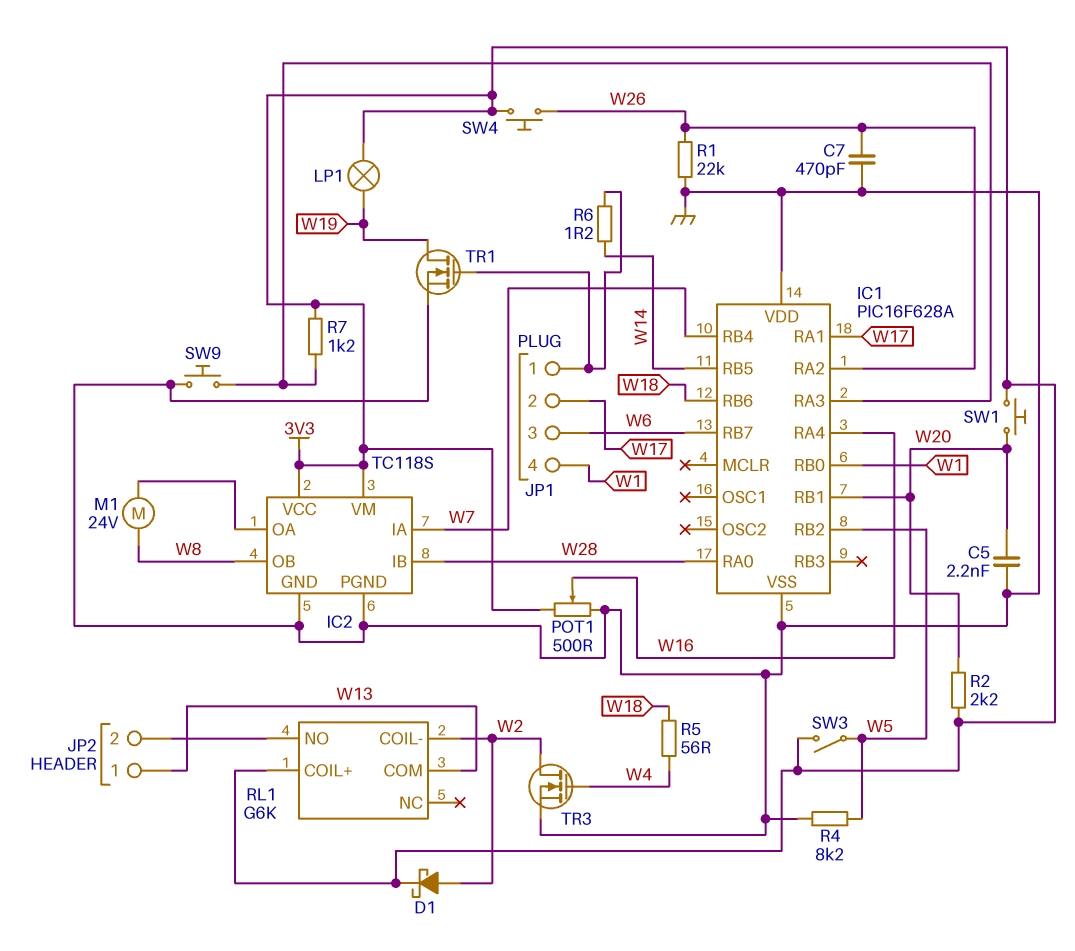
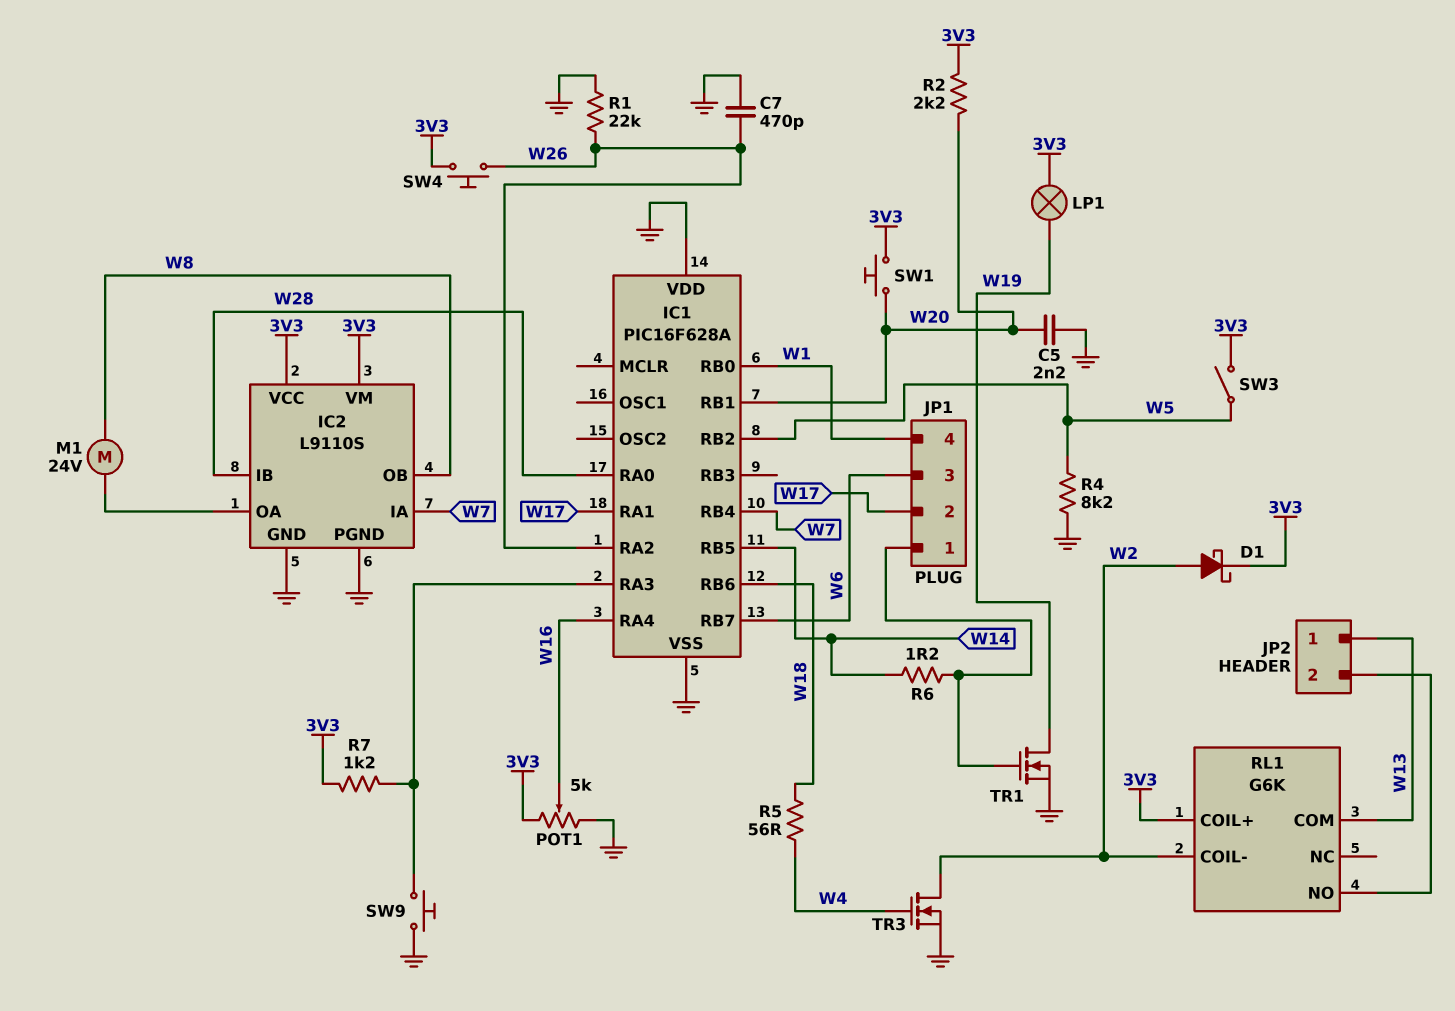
IC2: TC118S -> L9110S
POT1: 500 (3V3, GND, wiper W16) -> 5k (3V3, GND, wiper W16)

